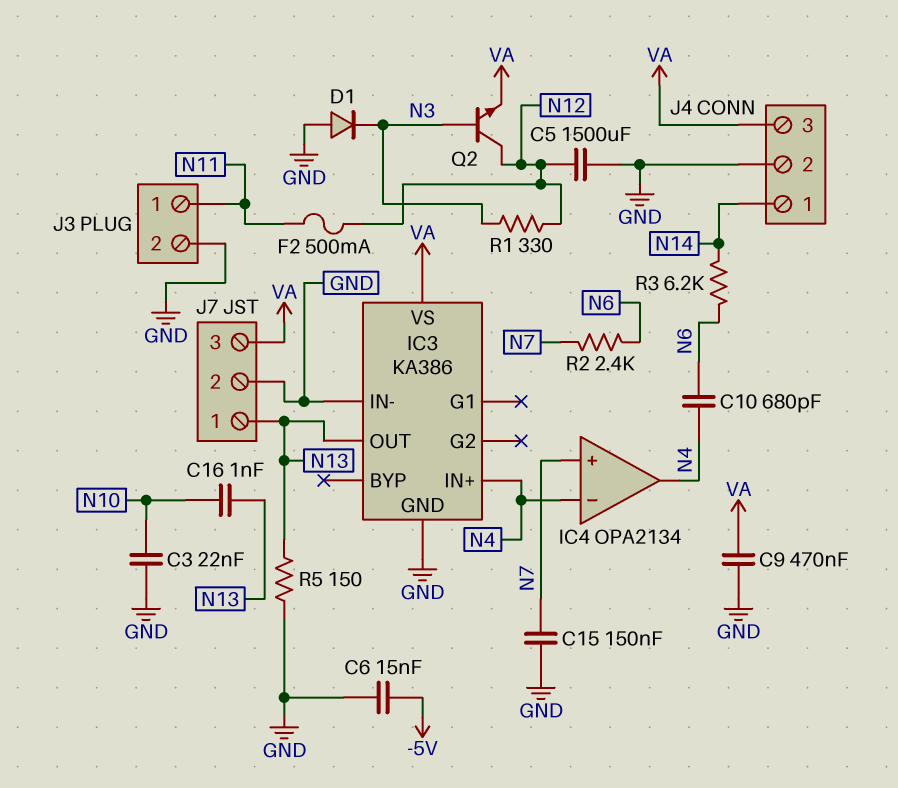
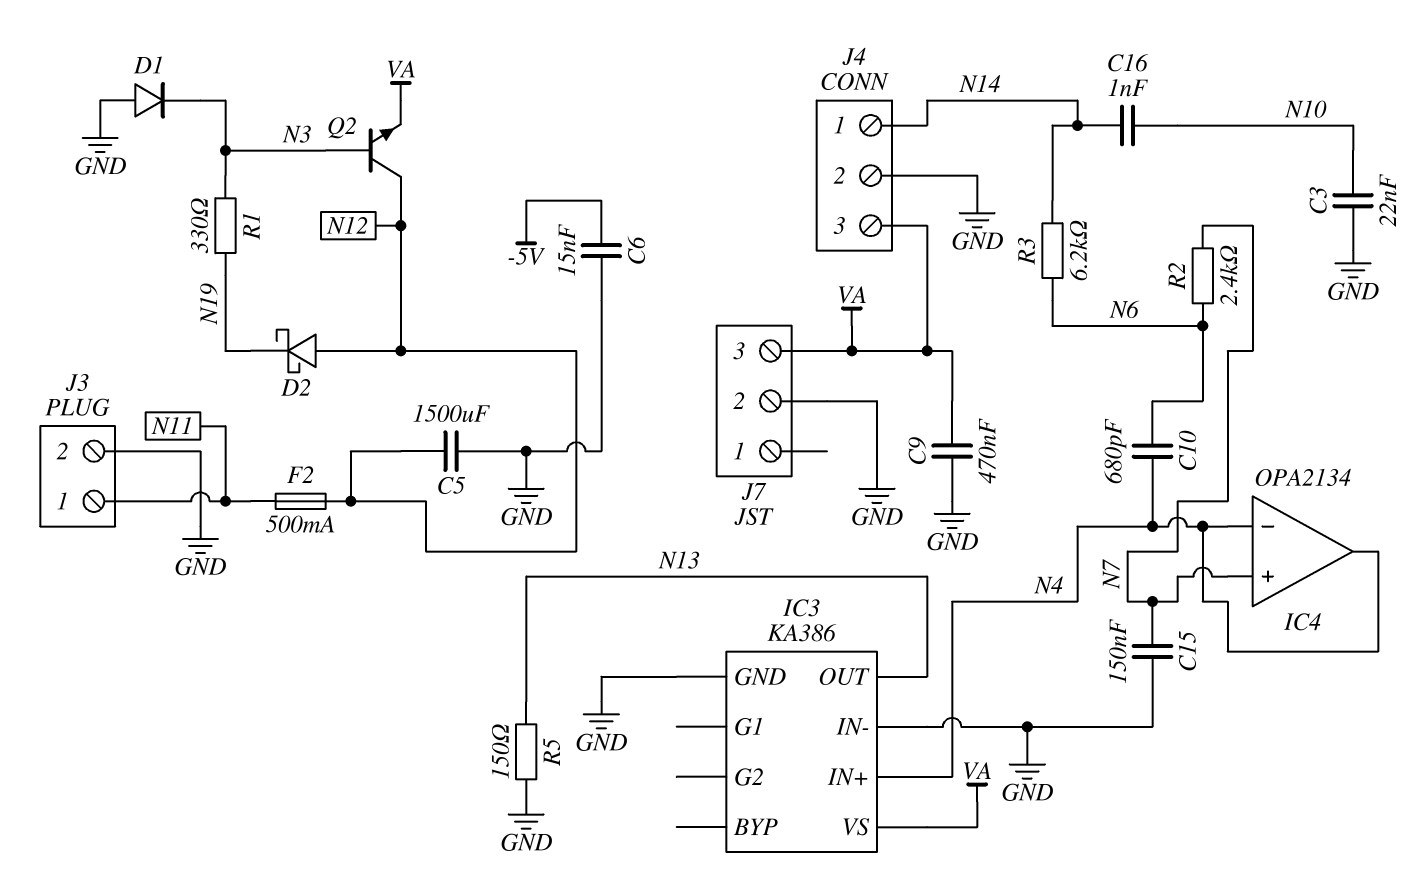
C16: 1nF (N10, N13) -> 1nF (N10, N14)
D2: none -> schottky (A N12, K N19)
J7 pin 1: N13 -> none
R1: 330 (N3, N12) -> 330 (N3, N19)

